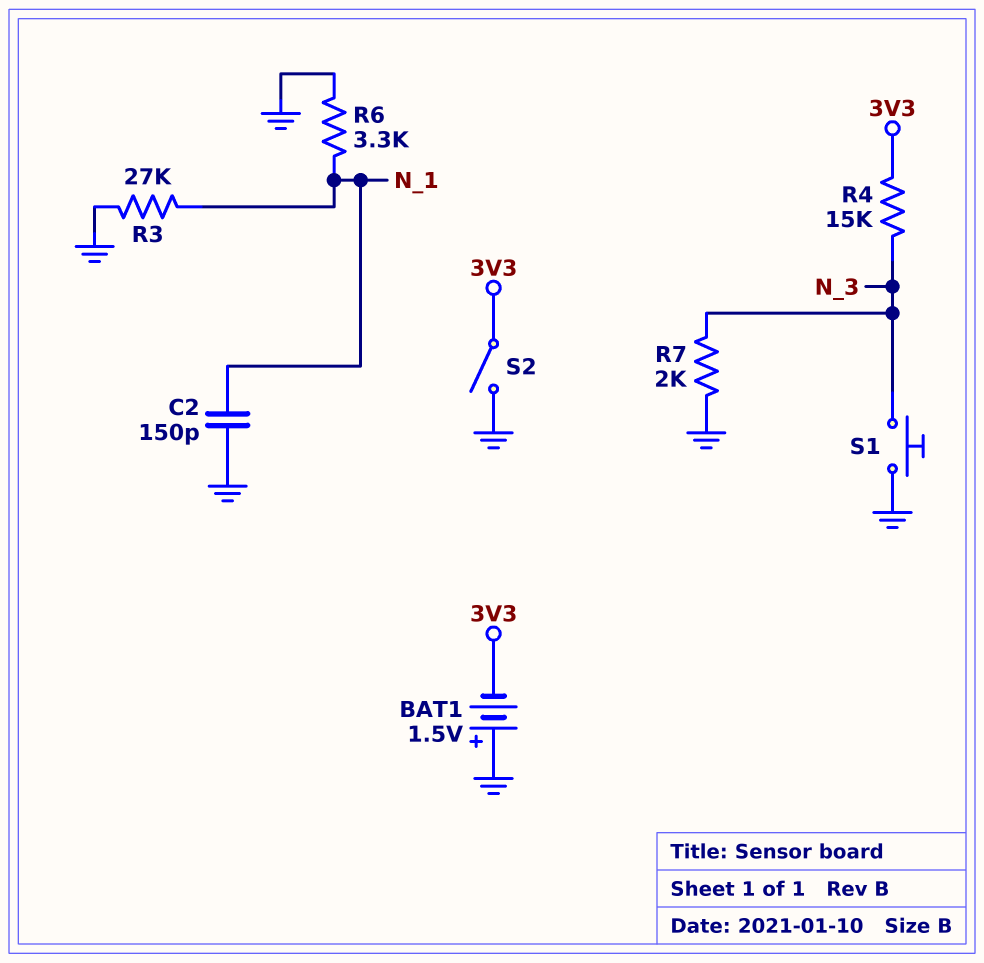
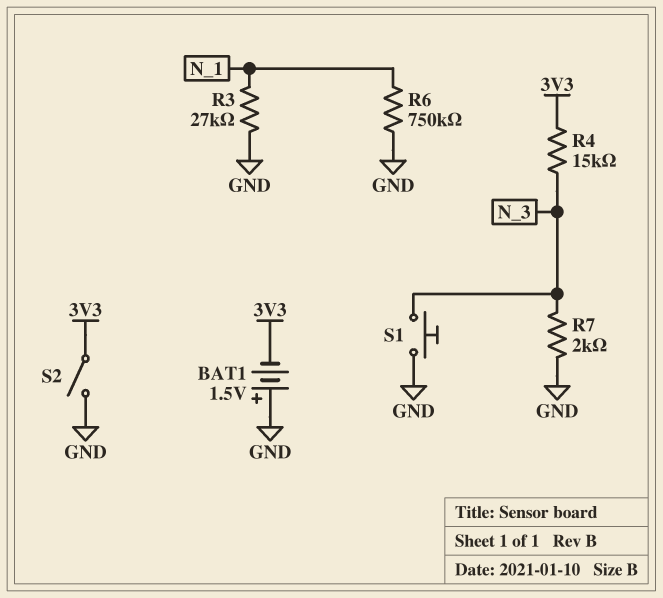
C2: 150pF (GND, N_1) -> none
R6: 3.3k (GND, N_1) -> 750k (GND, N_1)

